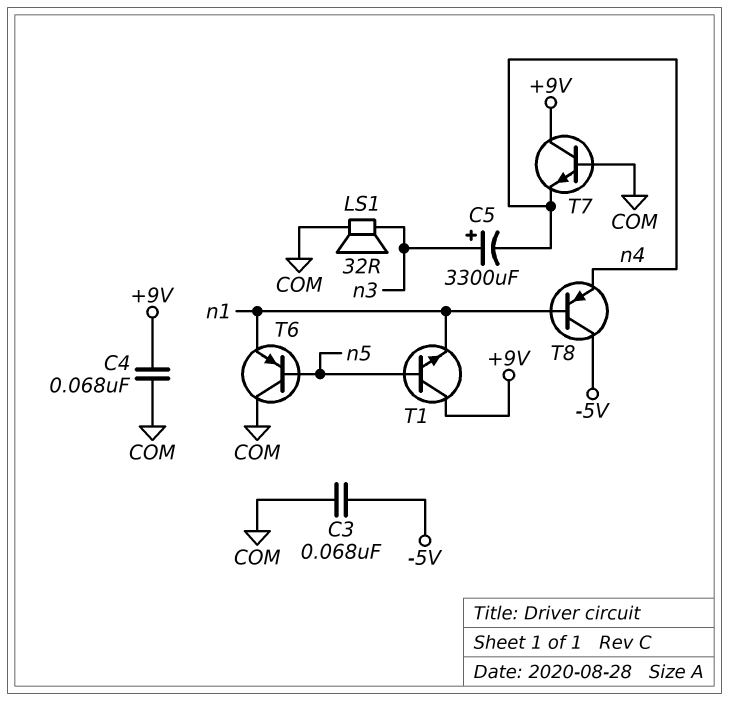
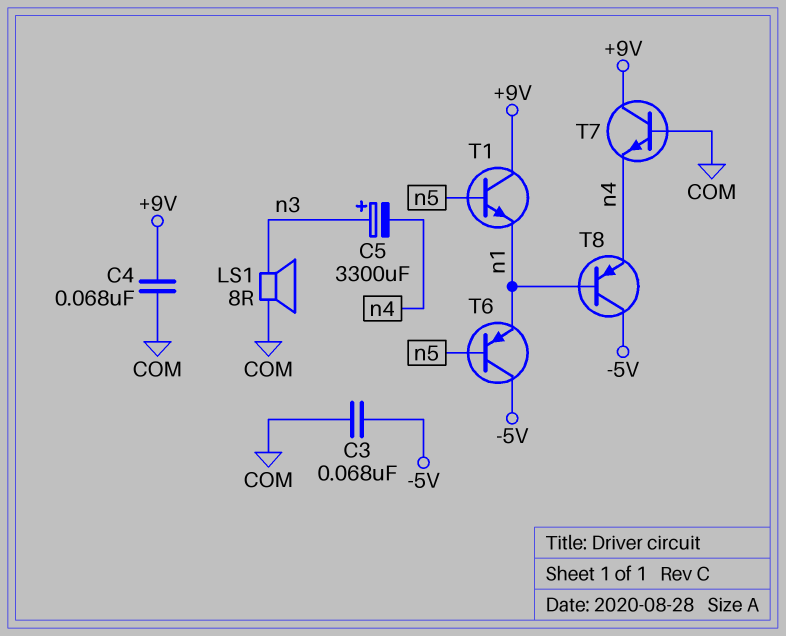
LS1: speaker 32R (COM, n3) -> speaker 8R (COM, n3)
T6: PNP (B n5, C COM, E n1) -> PNP (B n5, C -5V, E n1)

